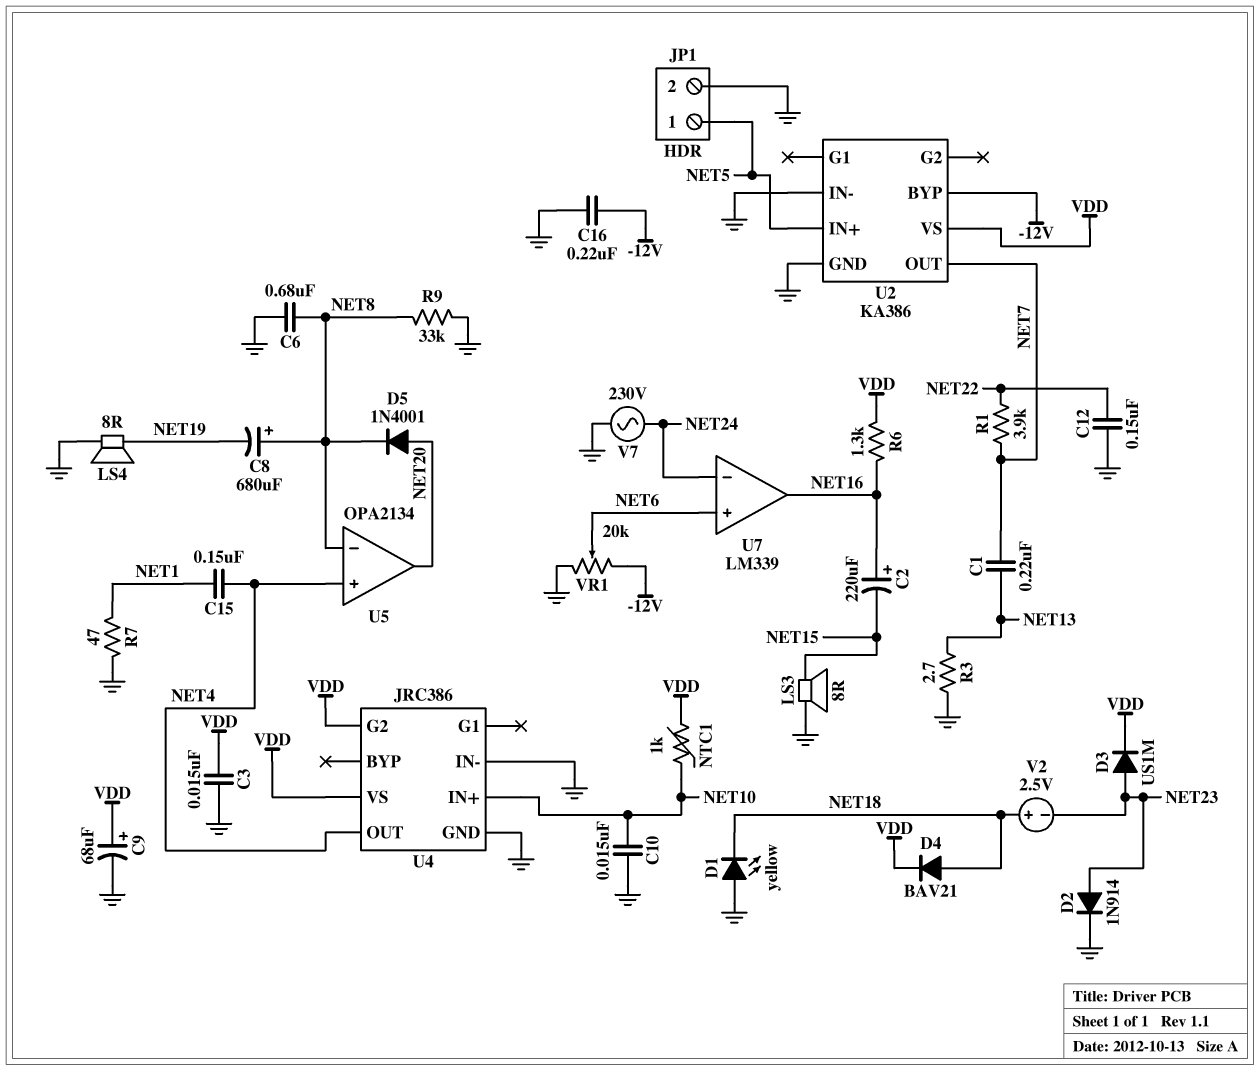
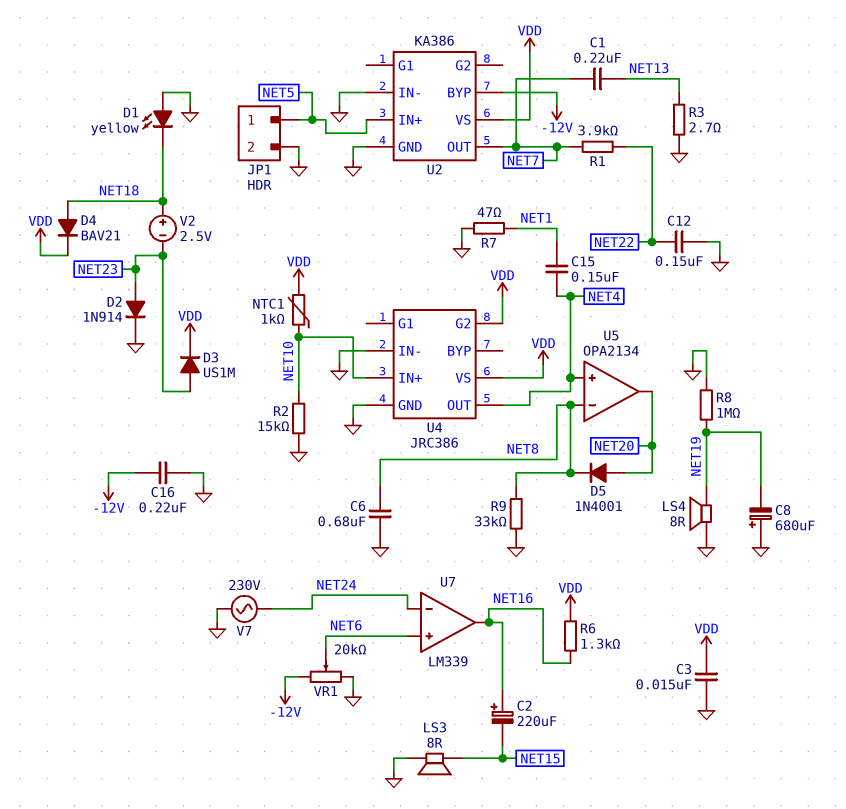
C8: 680uF (plus NET8, minus NET19) -> 680uF (plus GND, minus NET19)
C9: 68uF (plus VDD, minus GND) -> none
C10: 15nF (GND, NET10) -> none
R2: none -> 15k (GND, NET10)
R8: none -> 1M (GND, NET19)

